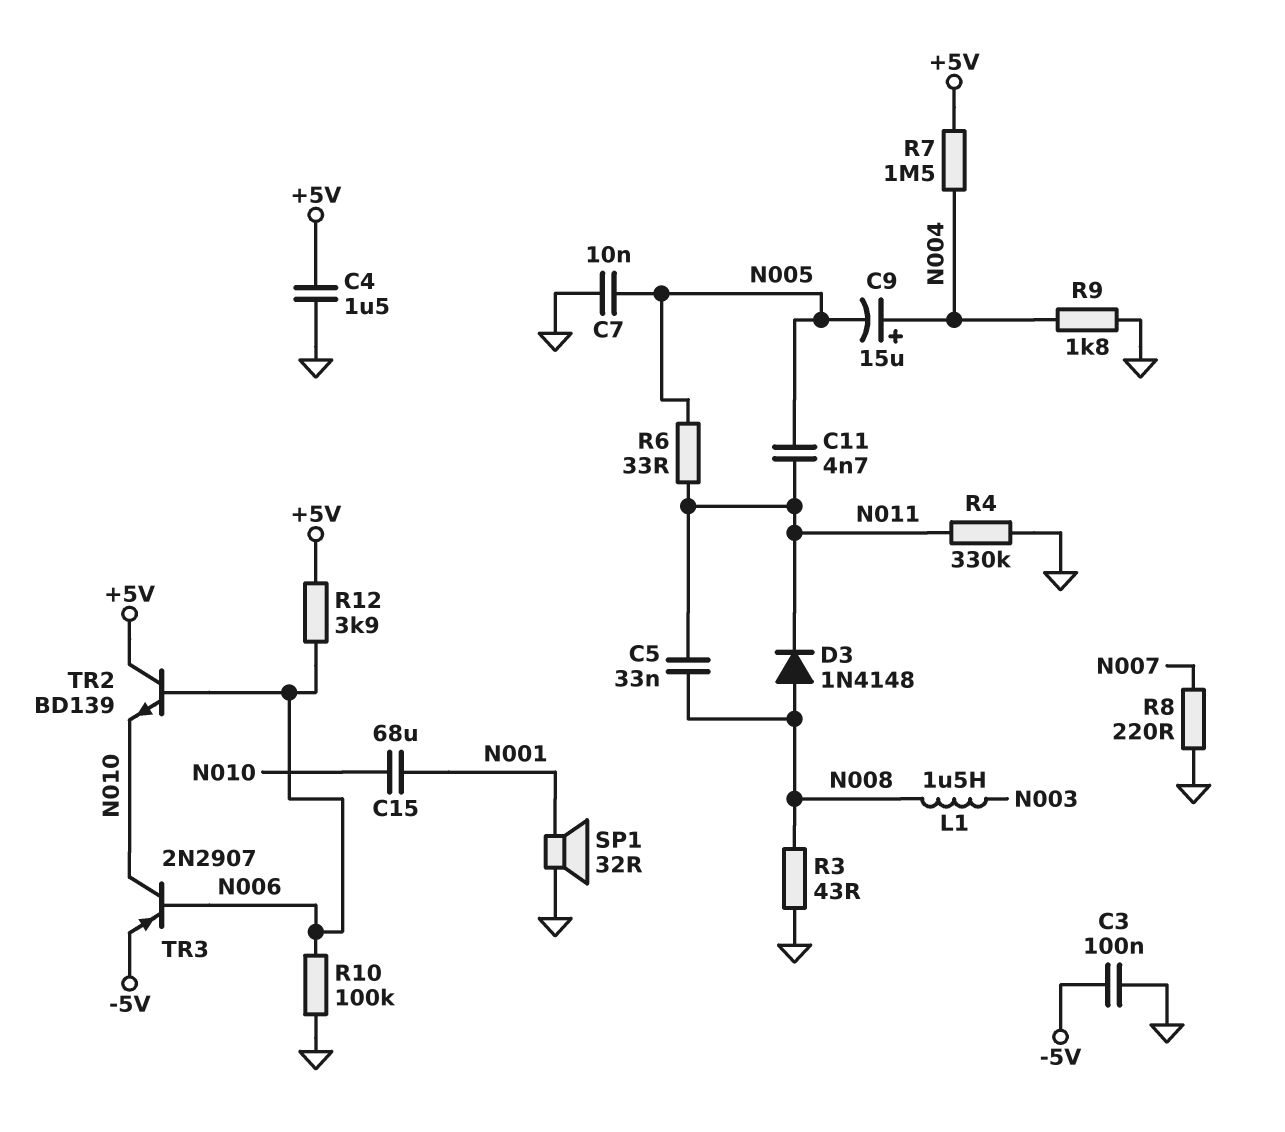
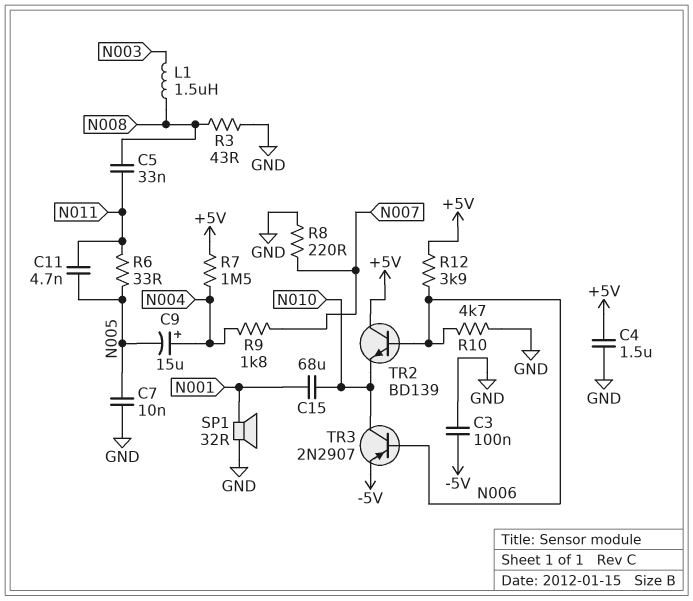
D3: diode 1N4148 (A N008, K N011) -> none
R4: 330k (GND, N011) -> none
R9: 1.8k (GND, N004) -> 1.8k (N004, N007)
R10: 100k (GND, N006) -> 4.7k (GND, N006)

